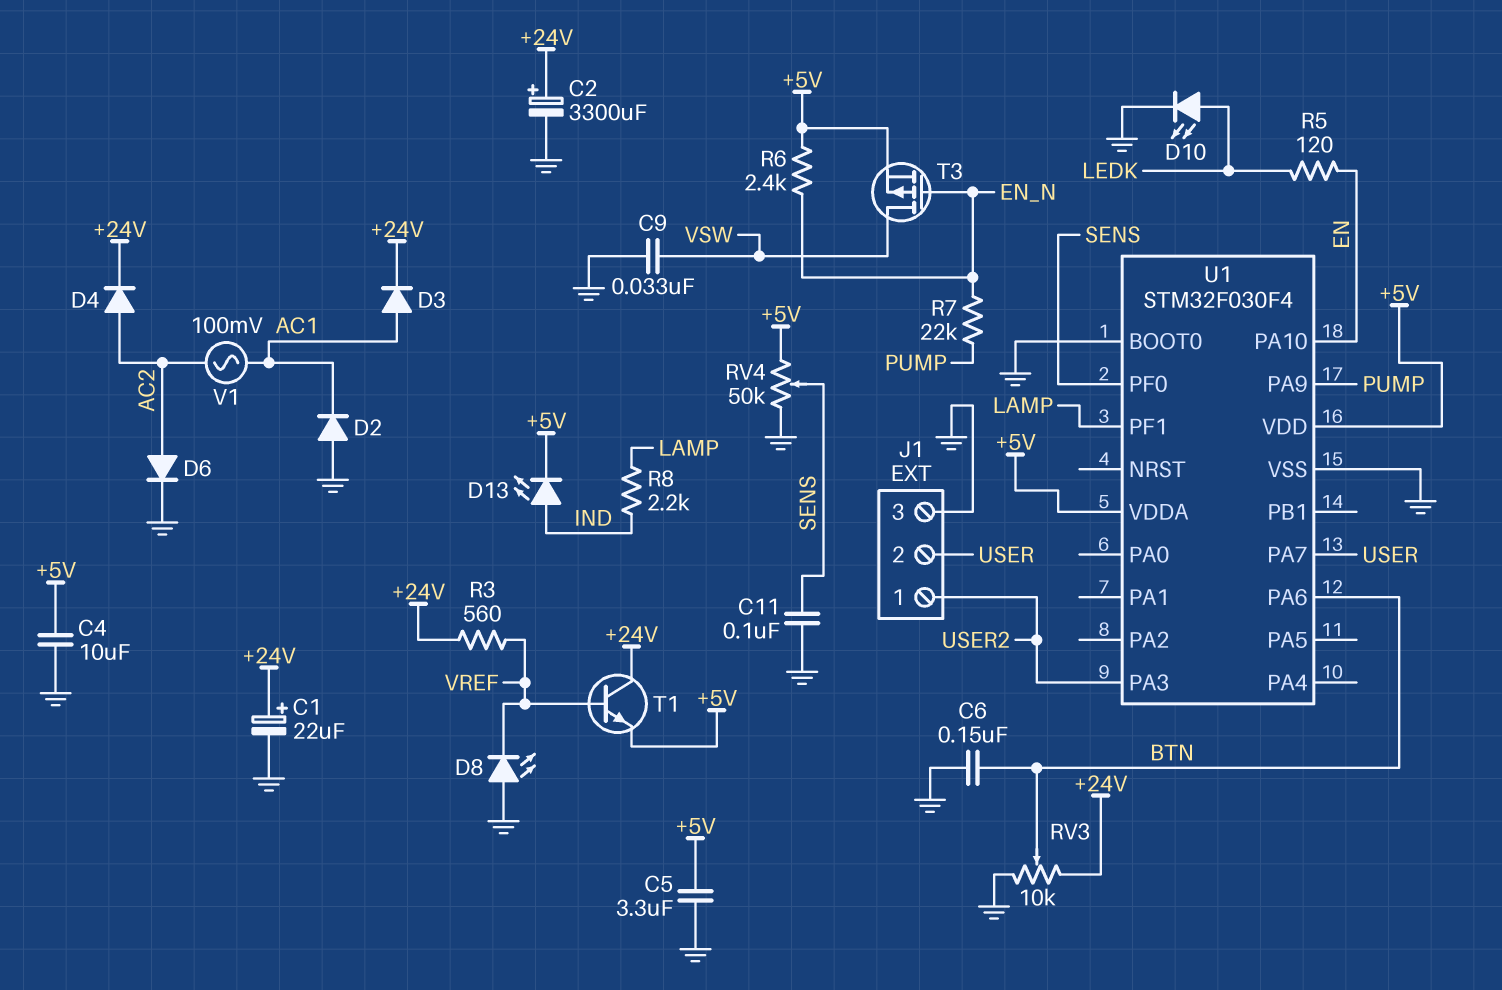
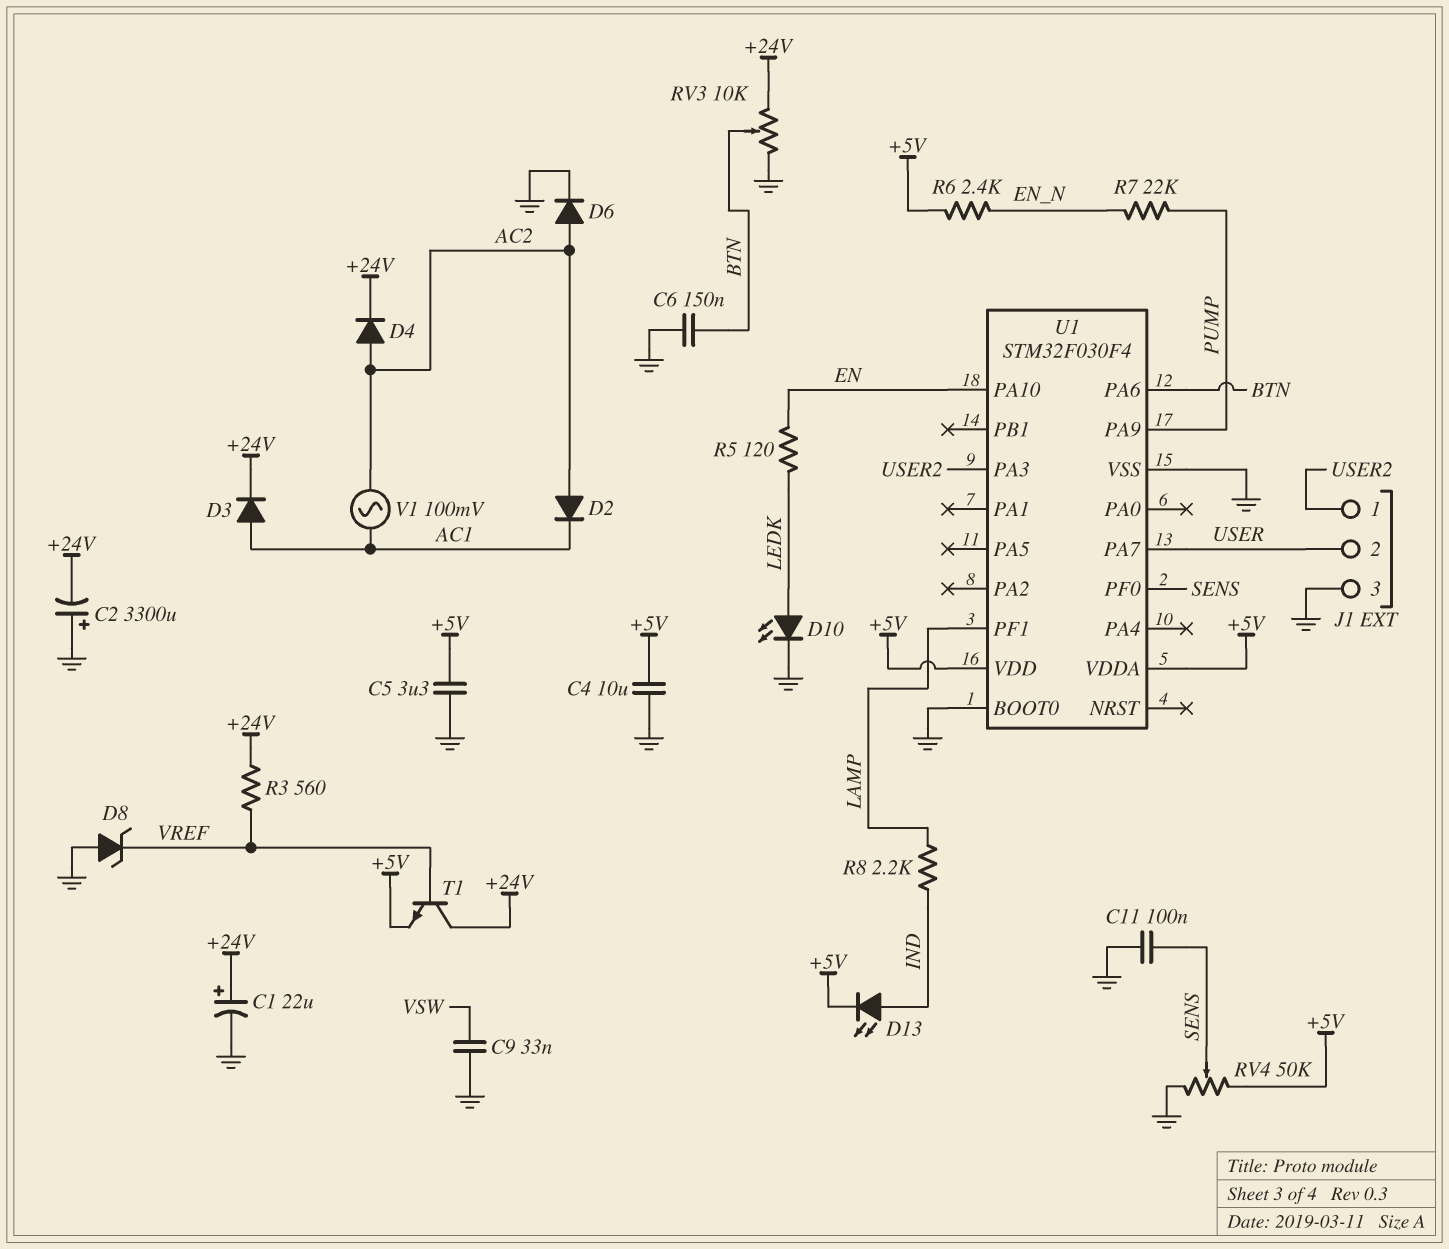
C2: 3300uF (plus +24V, minus GND) -> 3300uF (plus GND, minus +24V)
D2: diode (A GND, K AC1) -> diode (A AC2, K AC1)
D8: LED (A GND, K VREF) -> zener (A GND, K VREF)
T3: PMOS (G EN_N, D VSW, S +5V) -> none

